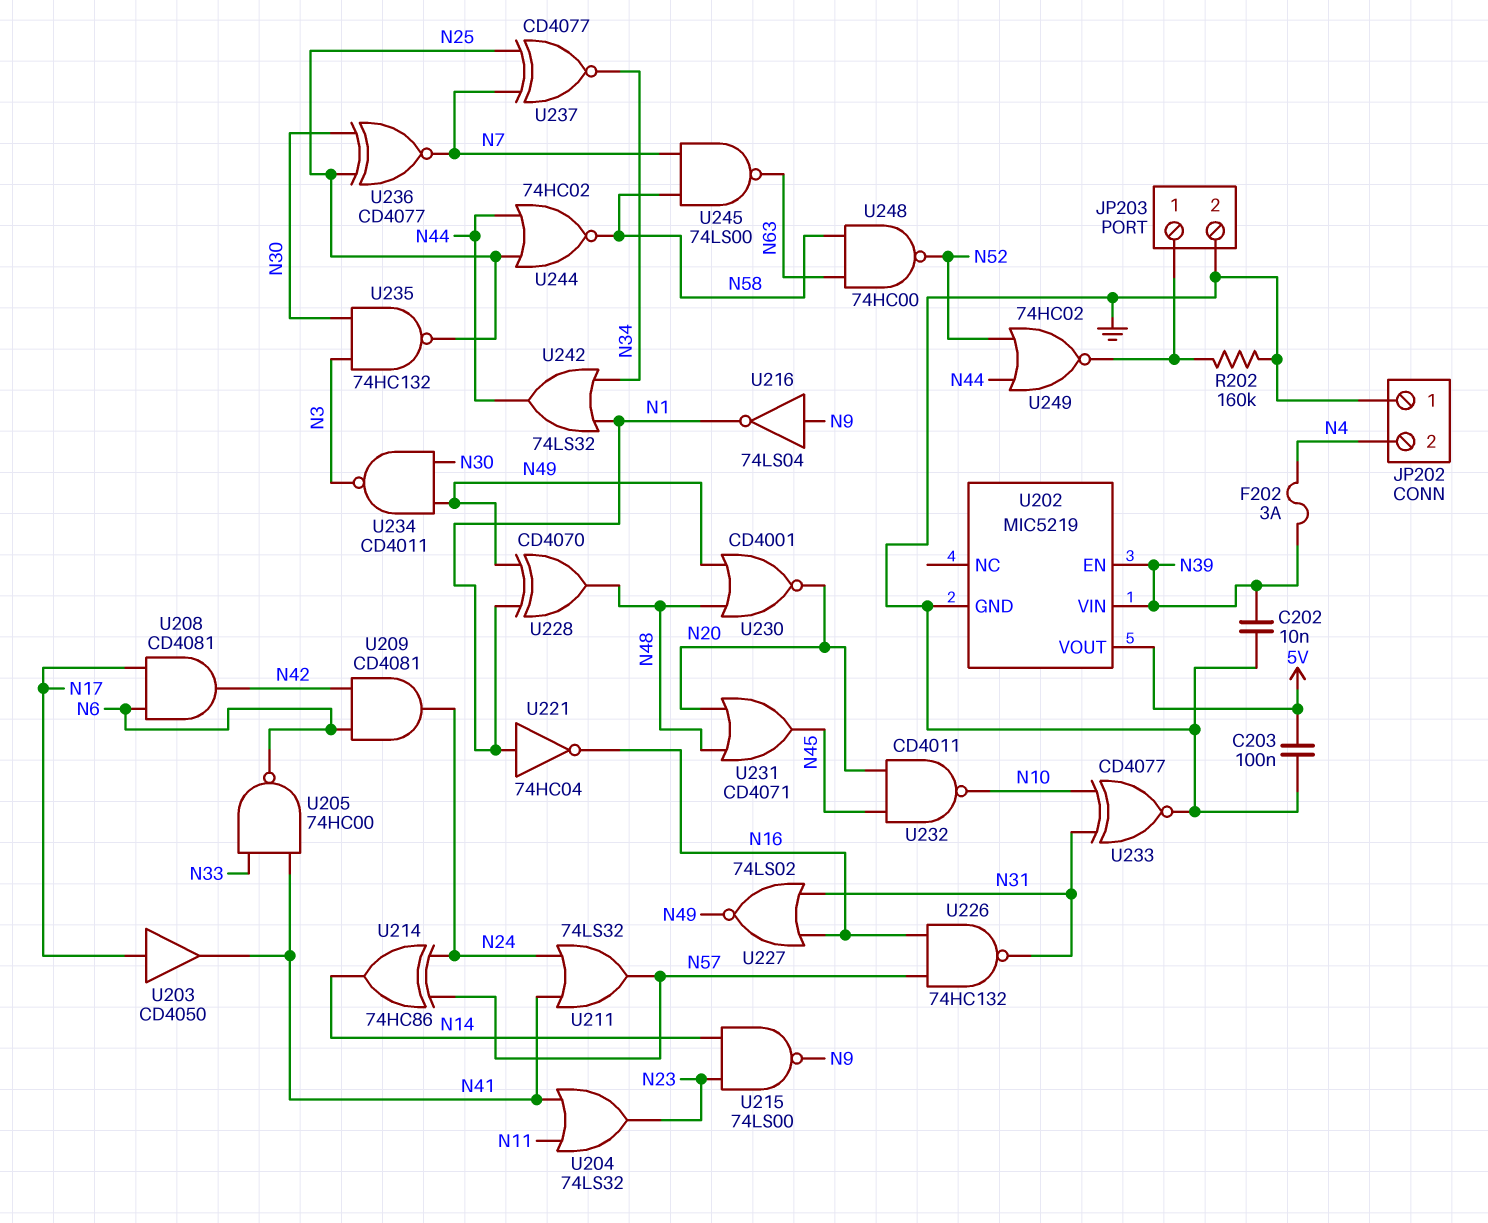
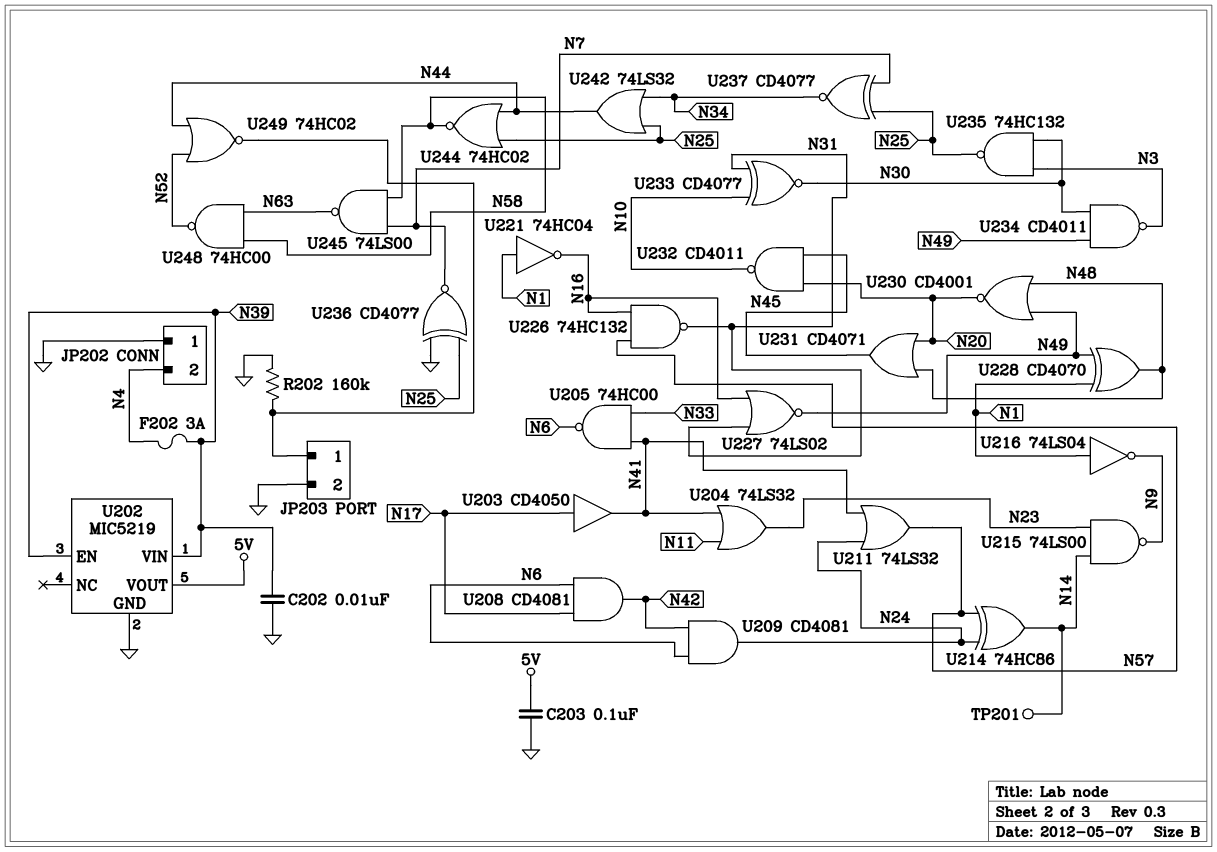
TP201: none -> test point (N14)
U216: NOT 74LS04 (in N9, out N1) -> NOT 74LS04 (in N1, out N9)
U233: XNOR CD4077 (in N10, in N31, out GND) -> XNOR CD4077 (in N10, in N31, out N30)
U236: XNOR CD4077 (in N25, in N30, out N7) -> XNOR CD4077 (in GND, in N25, out N7)
U242: OR 74LS32 (in N1, in N34, out N44) -> OR 74LS32 (in N25, in N34, out N44)

